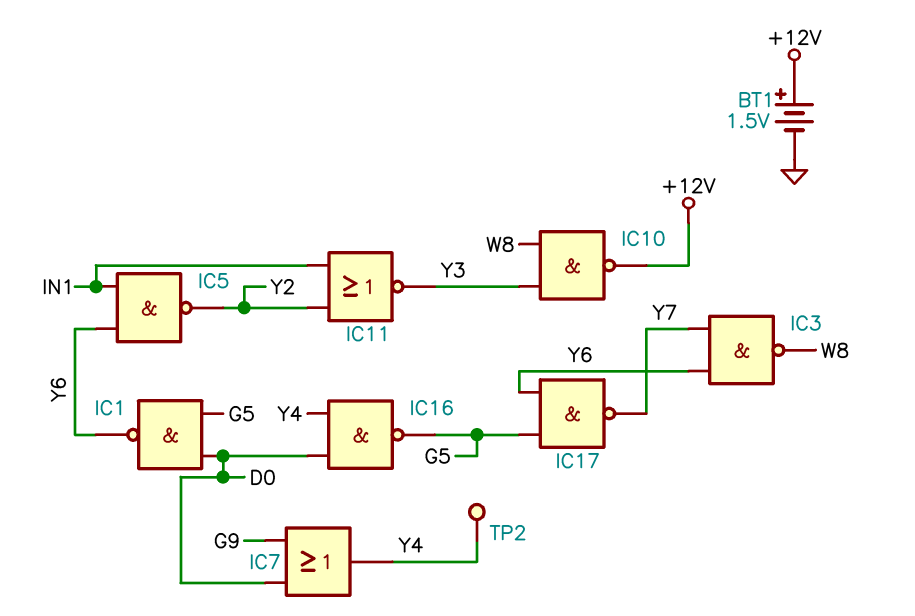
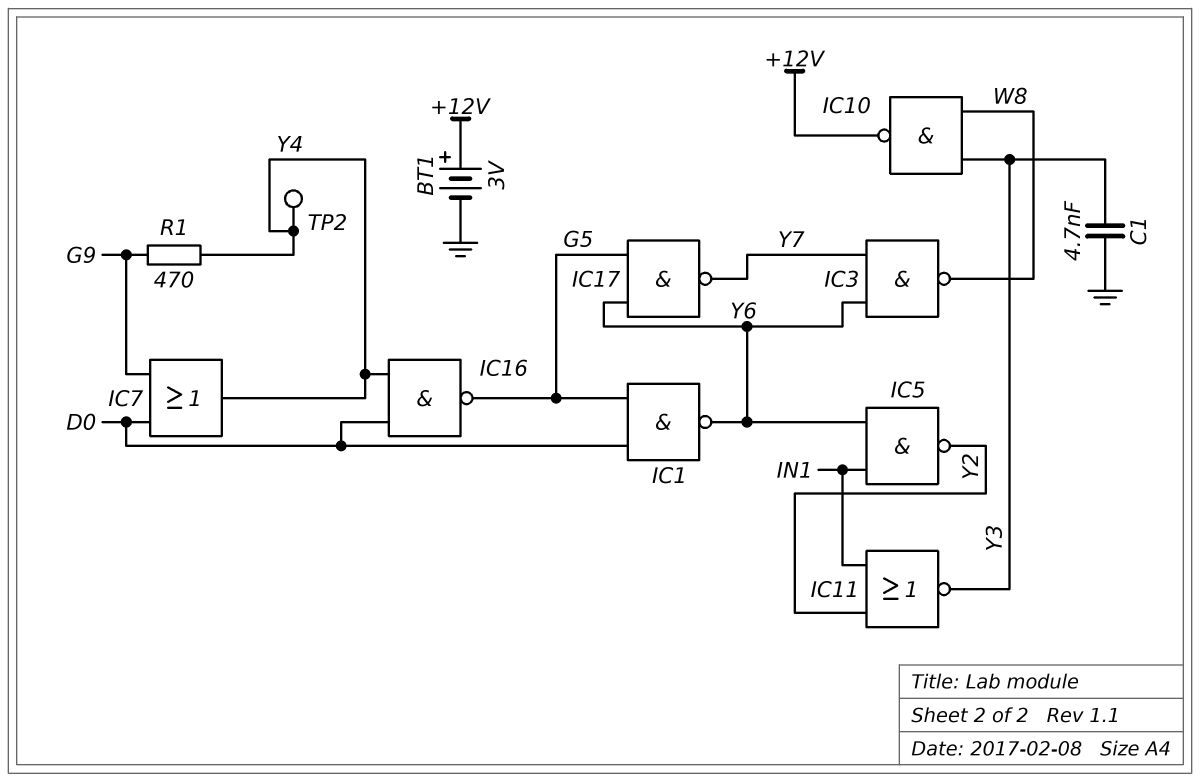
BT1: 1.5V (plus +12V, minus GND) -> 3V (plus +12V, minus GND)
C1: none -> 4.7nF (GND, Y3)
R1: none -> 470 (G9, Y4)

